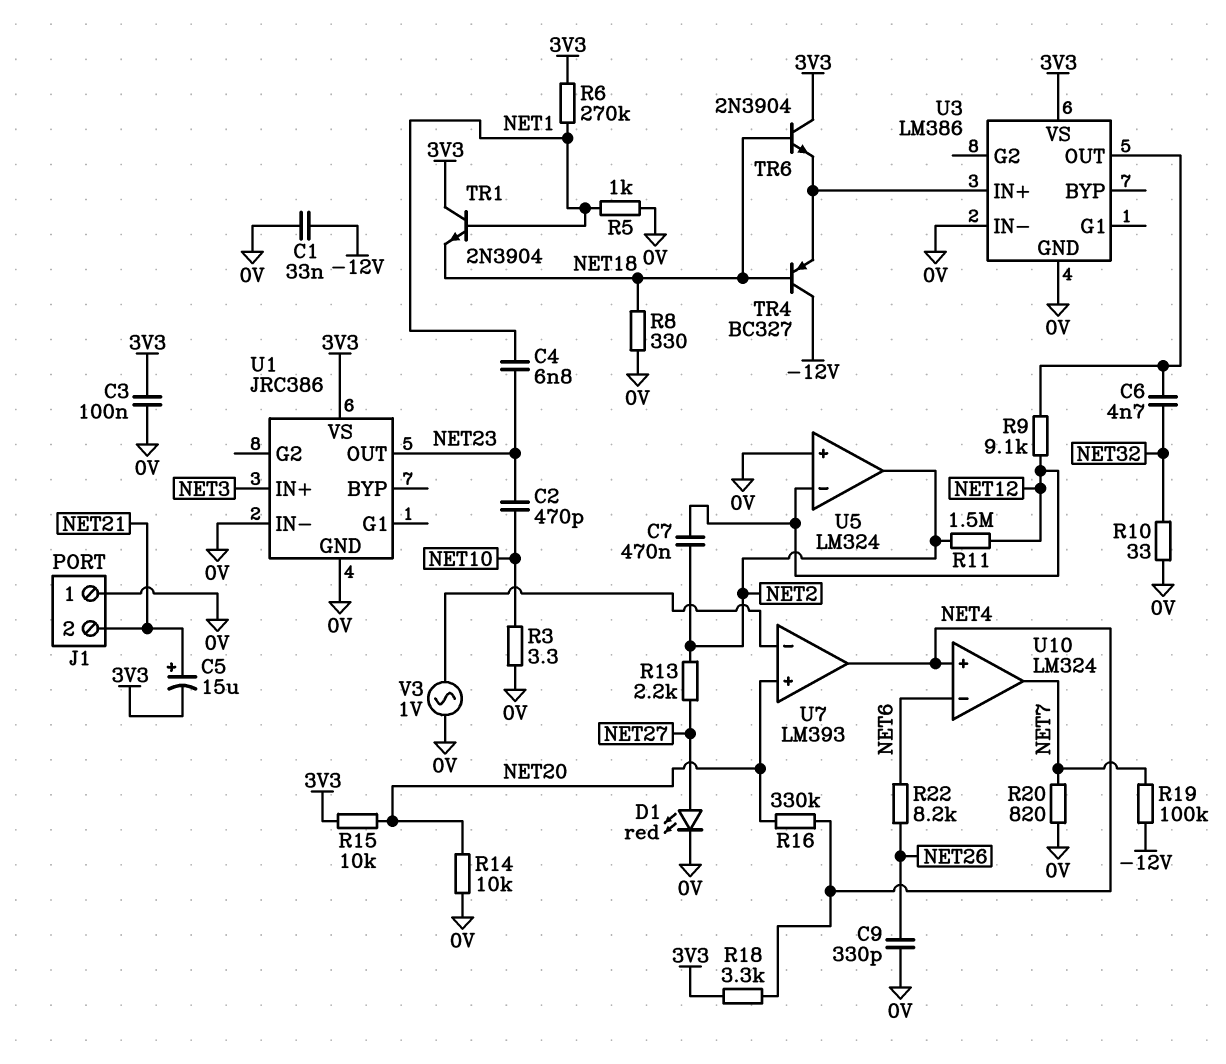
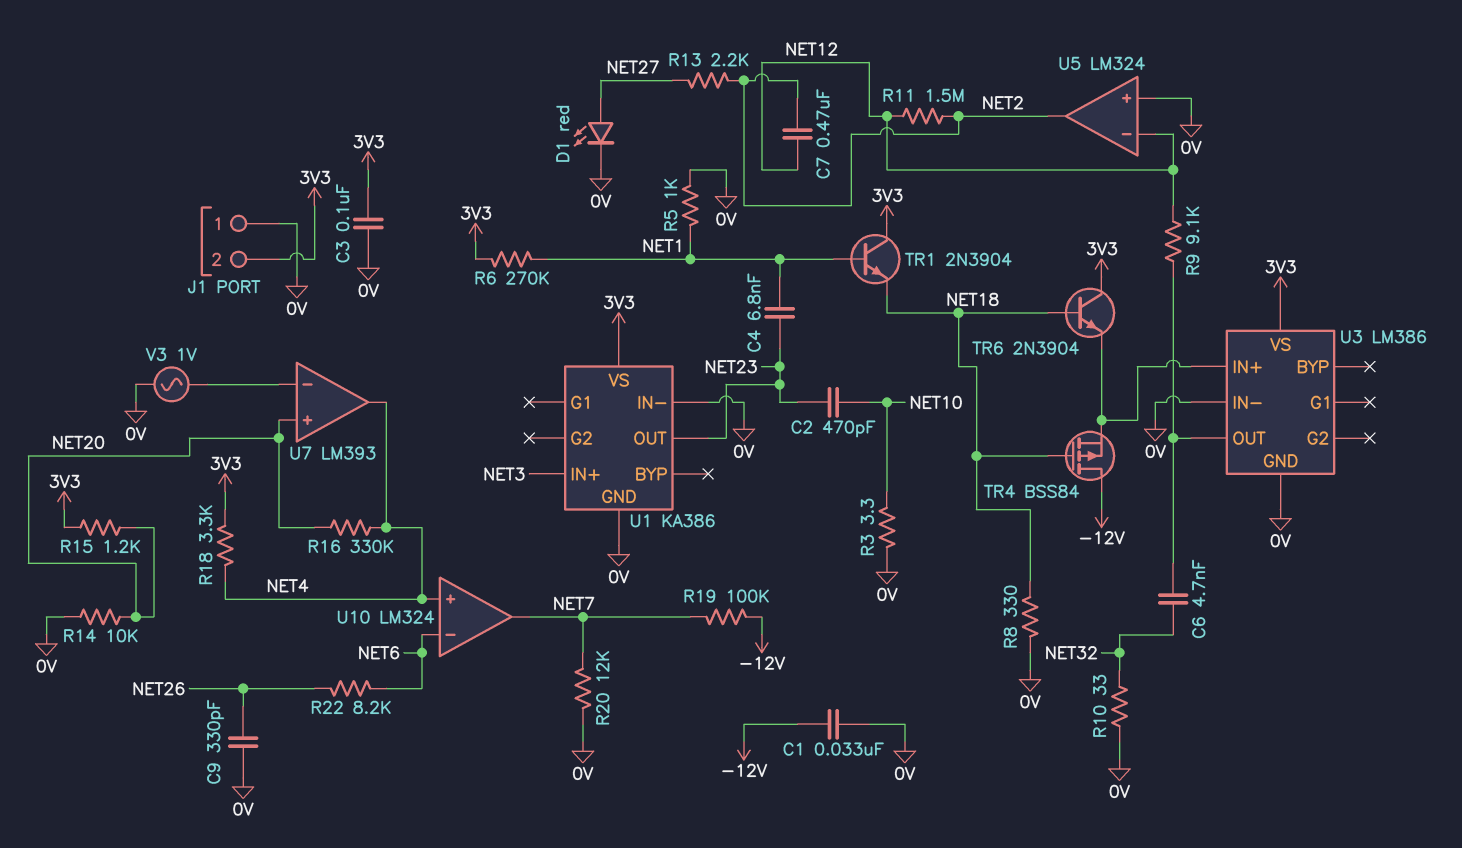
C5: 15uF (plus NET21, minus 3V3) -> none
J1 pin 2: NET21 -> 3V3
R15: 10k (3V3, NET20) -> 1.2k (3V3, NET20)
R20: 820 (0V, NET7) -> 12k (0V, NET7)
TR4: PNP BC327 (B NET18, C -12V, E U3/IN+) -> PMOS BSS84 (G NET18, D -12V, S U3/IN+)
U1: JRC386 -> KA386

